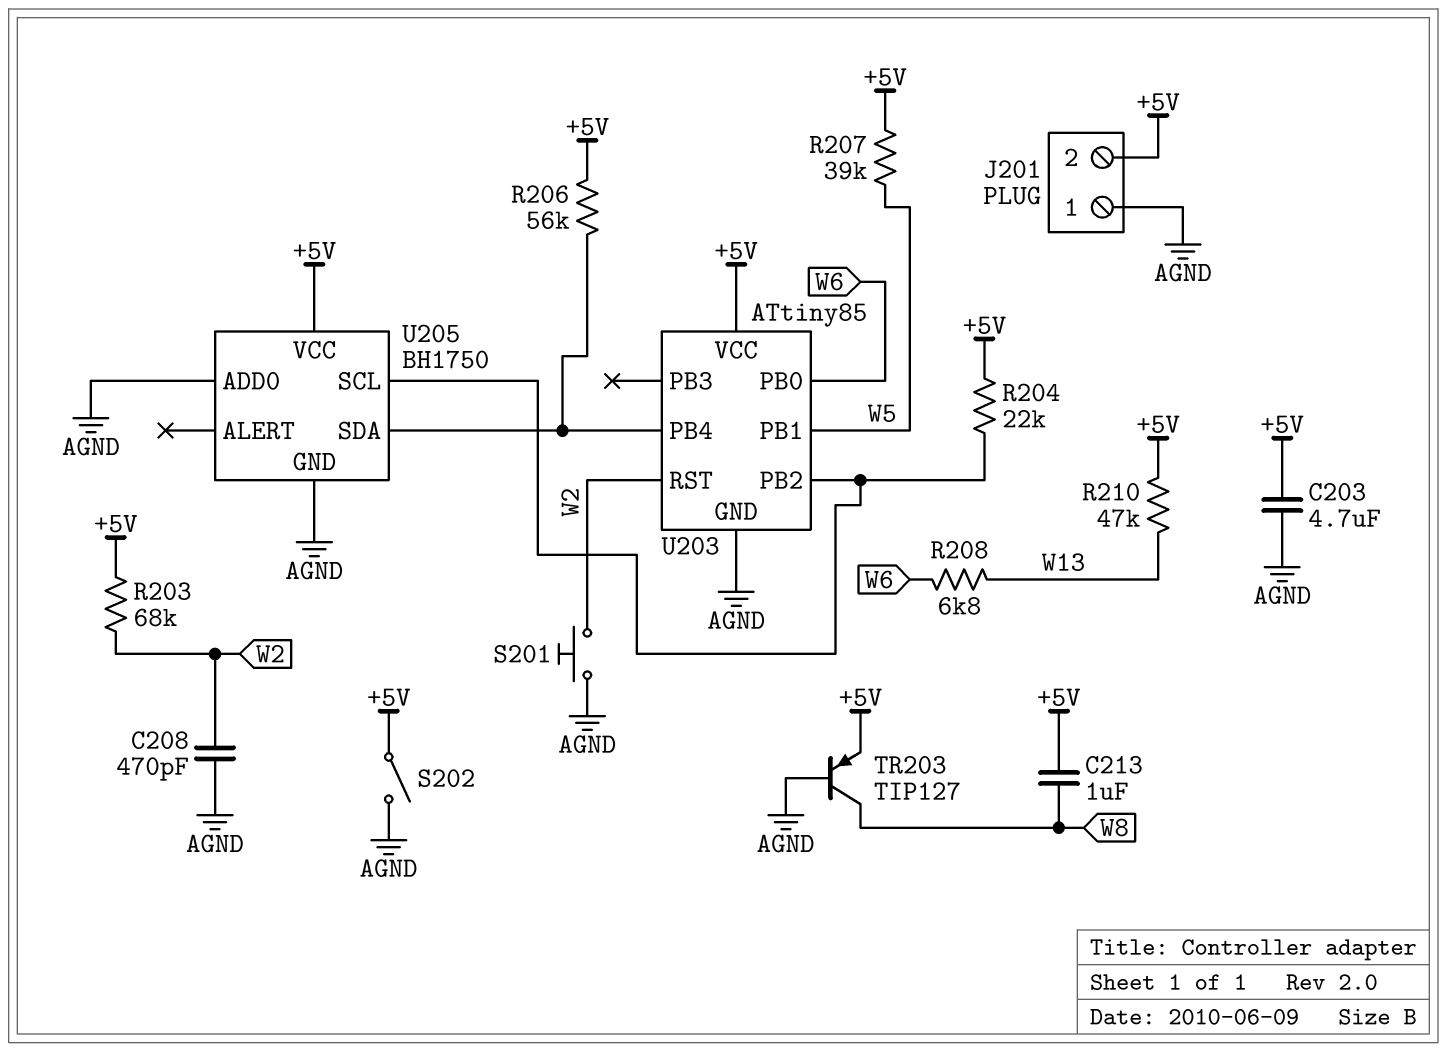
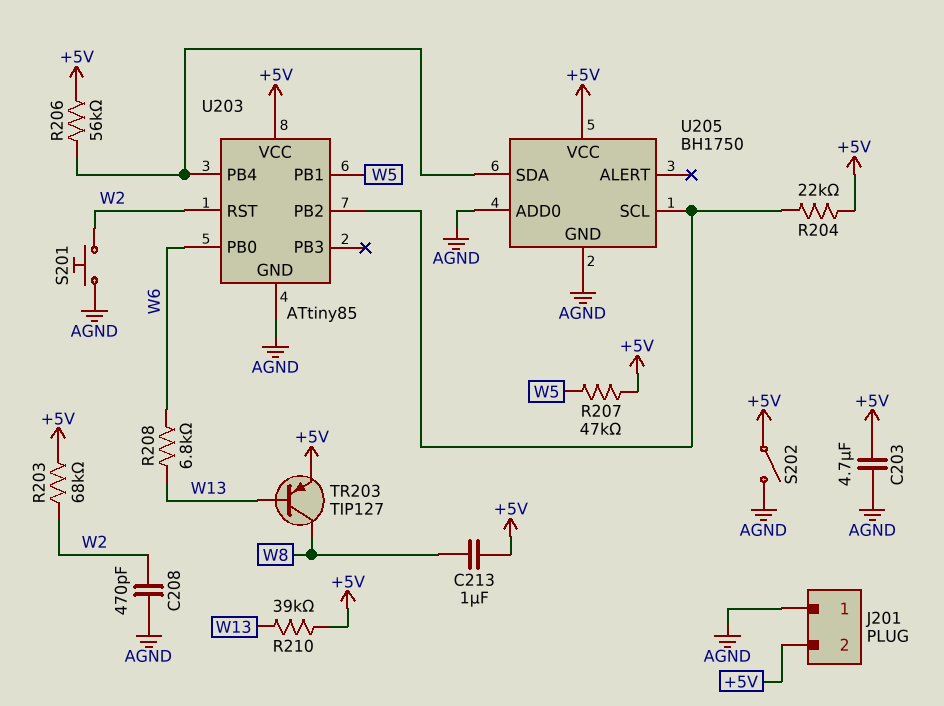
R207: 39k (+5V, W5) -> 47k (+5V, W5)
R210: 47k (+5V, W13) -> 39k (+5V, W13)
TR203: PNP TIP127 (B AGND, C W8, E +5V) -> PNP TIP127 (B W13, C W8, E +5V)

